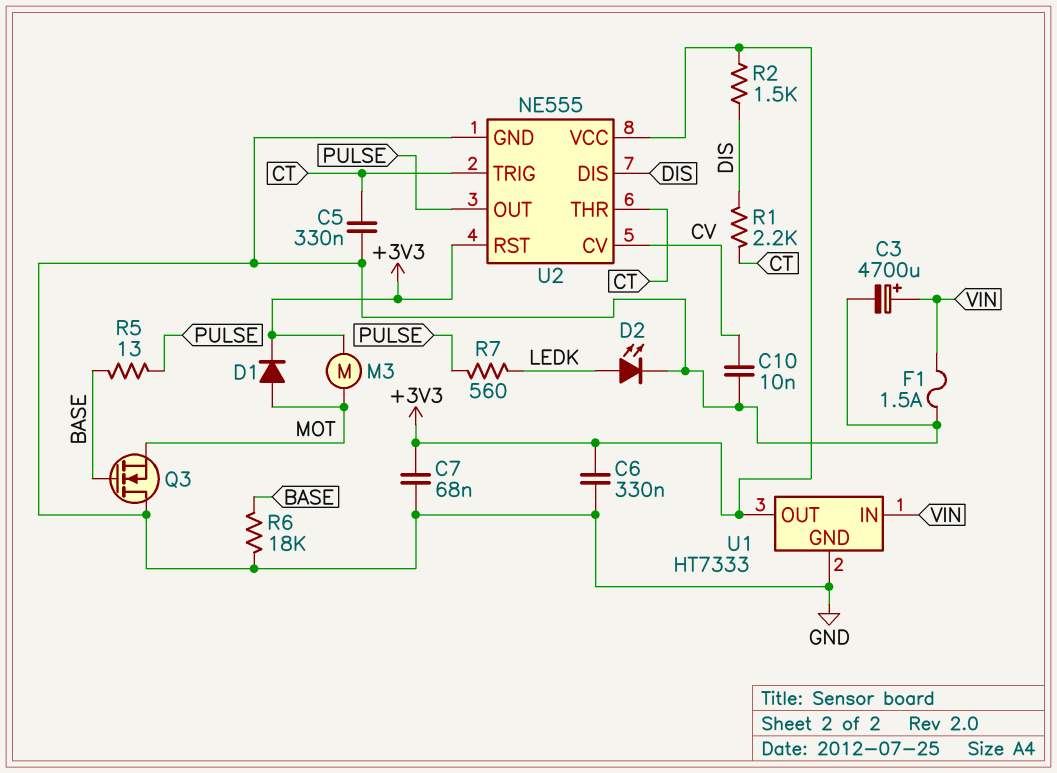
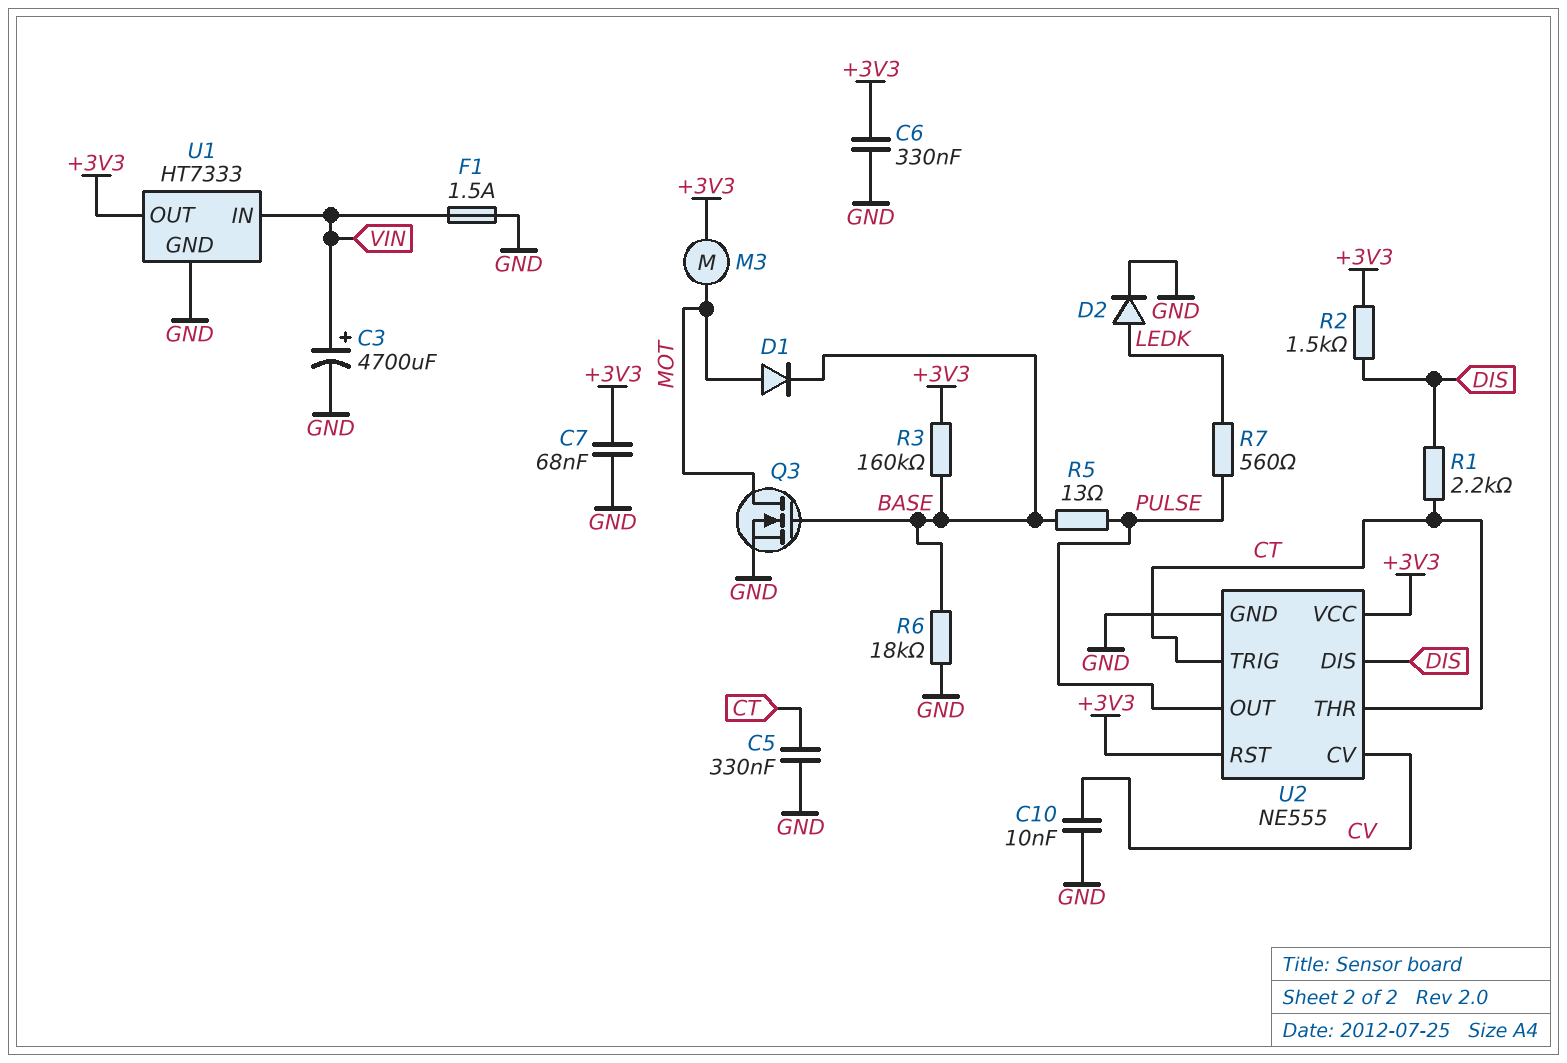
D1: diode (A MOT, K +3V3) -> diode (A MOT, K BASE)
D2: LED (A LEDK, K GND) -> diode (A LEDK, K GND)
Q3: NMOS (G BASE, D GND, S MOT) -> NMOS (G BASE, D MOT, S GND)
R3: none -> 160k (+3V3, BASE)

